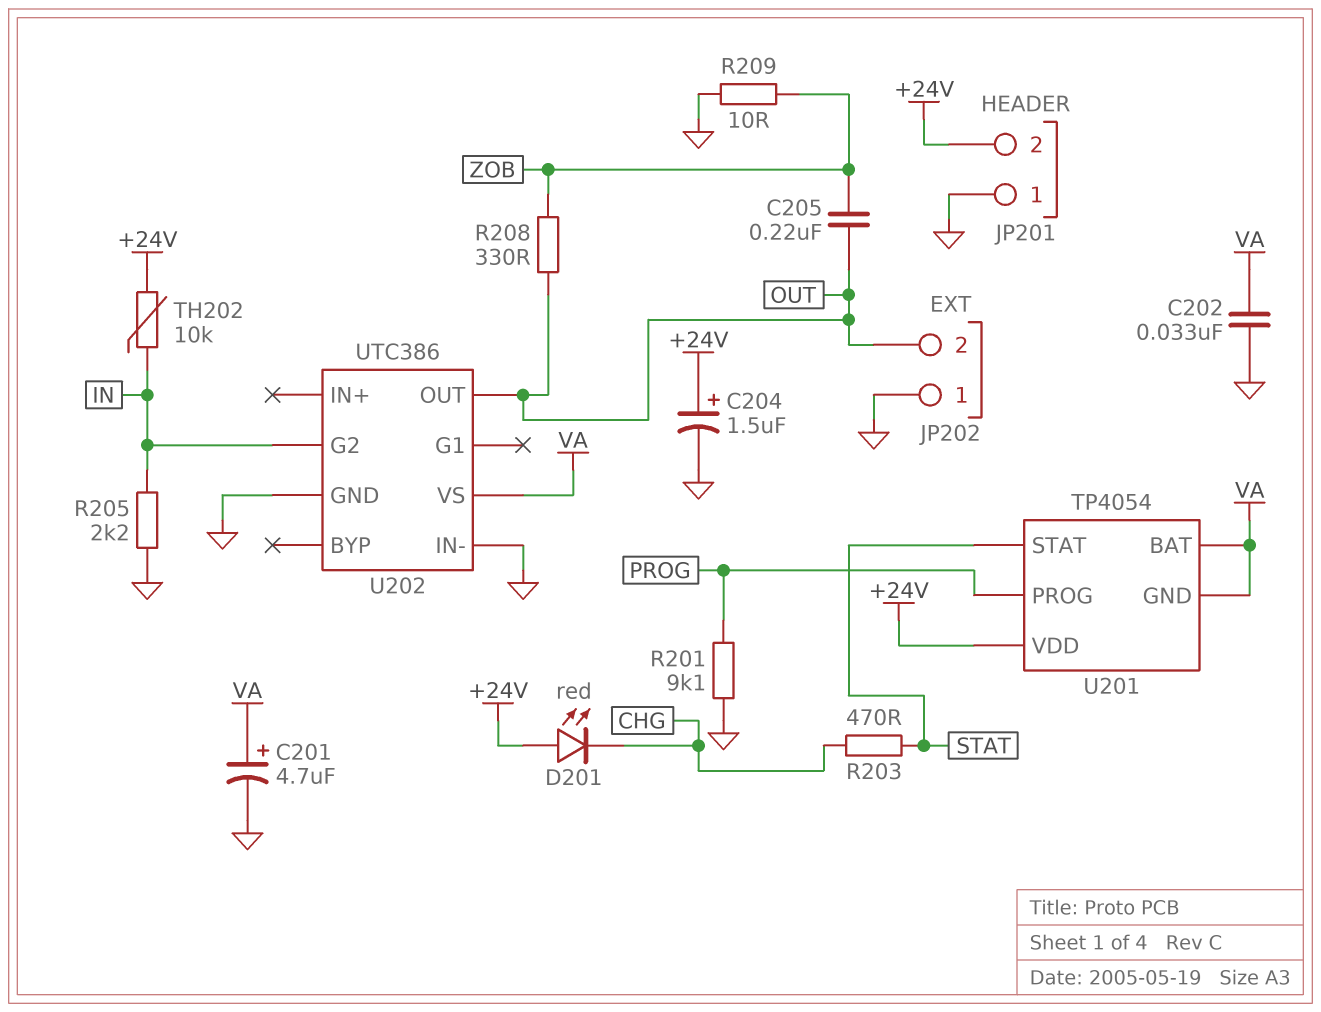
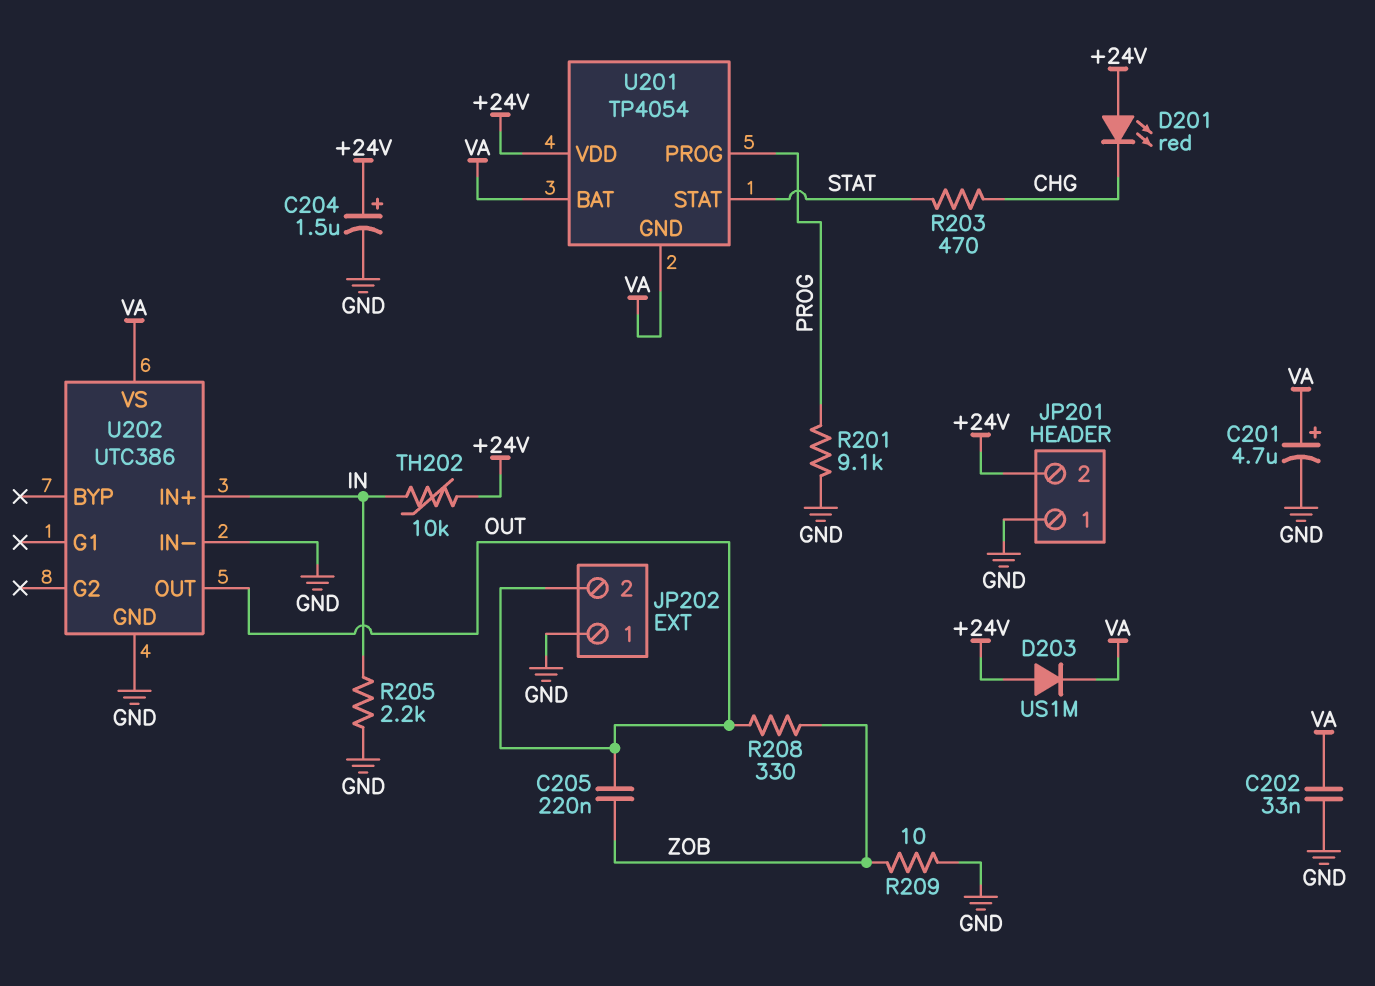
D203: none -> diode US1M (A +24V, K VA)
U202 pin G2: IN -> none
U202 pin IN+: none -> IN

